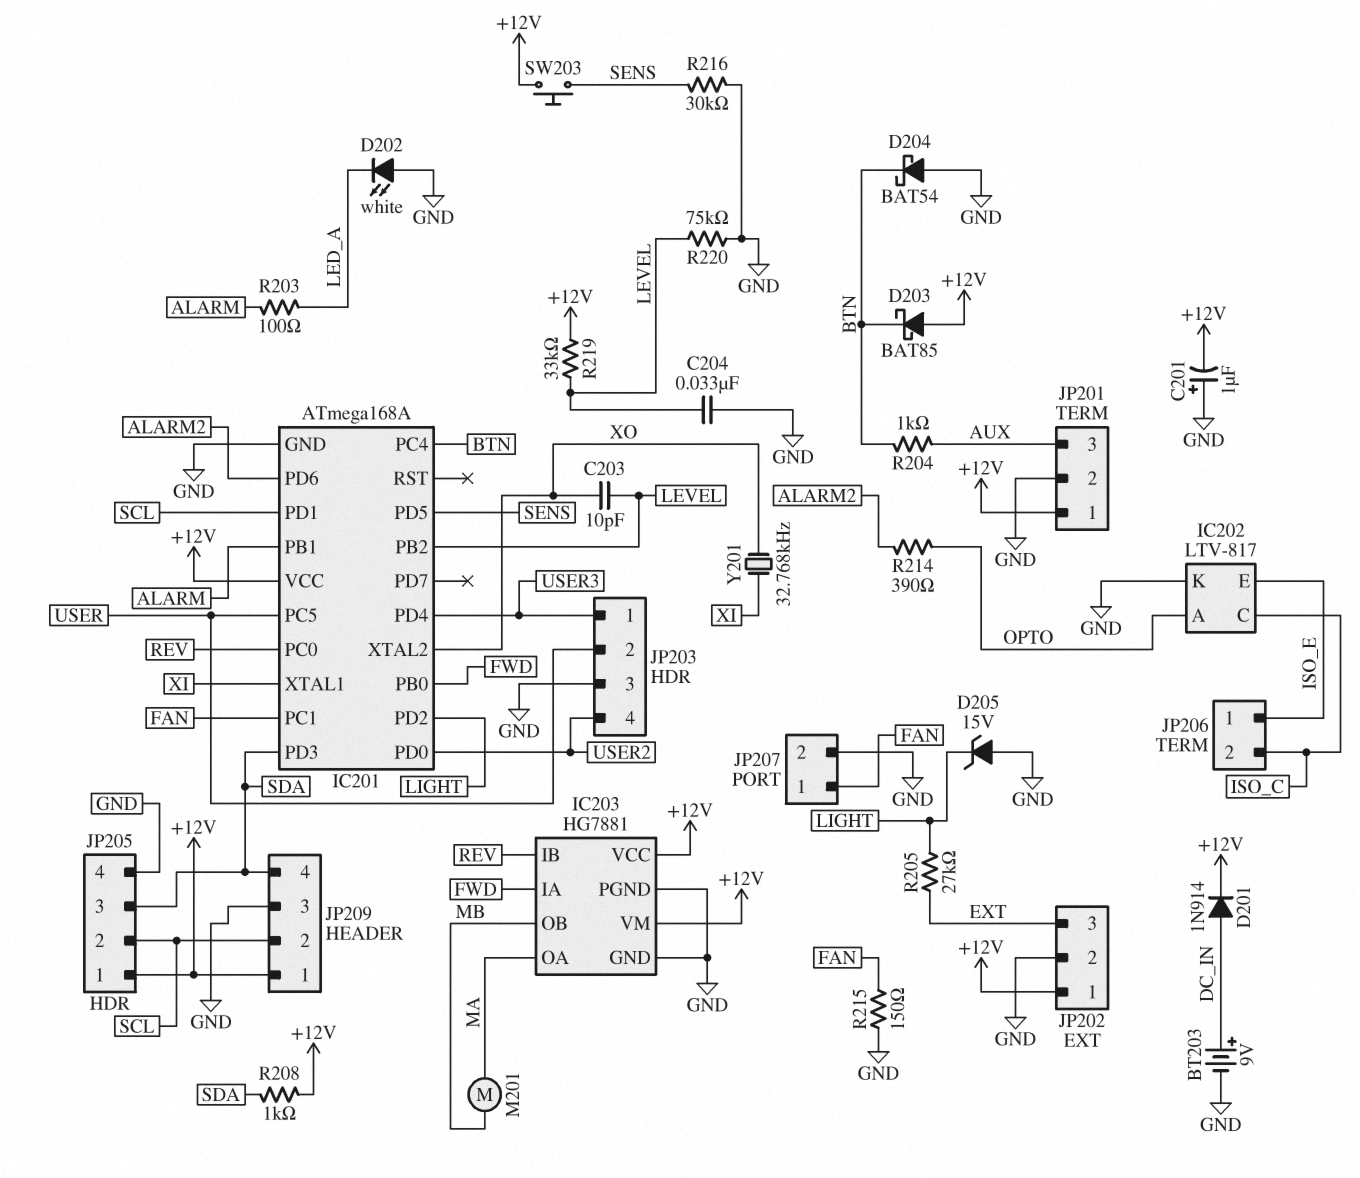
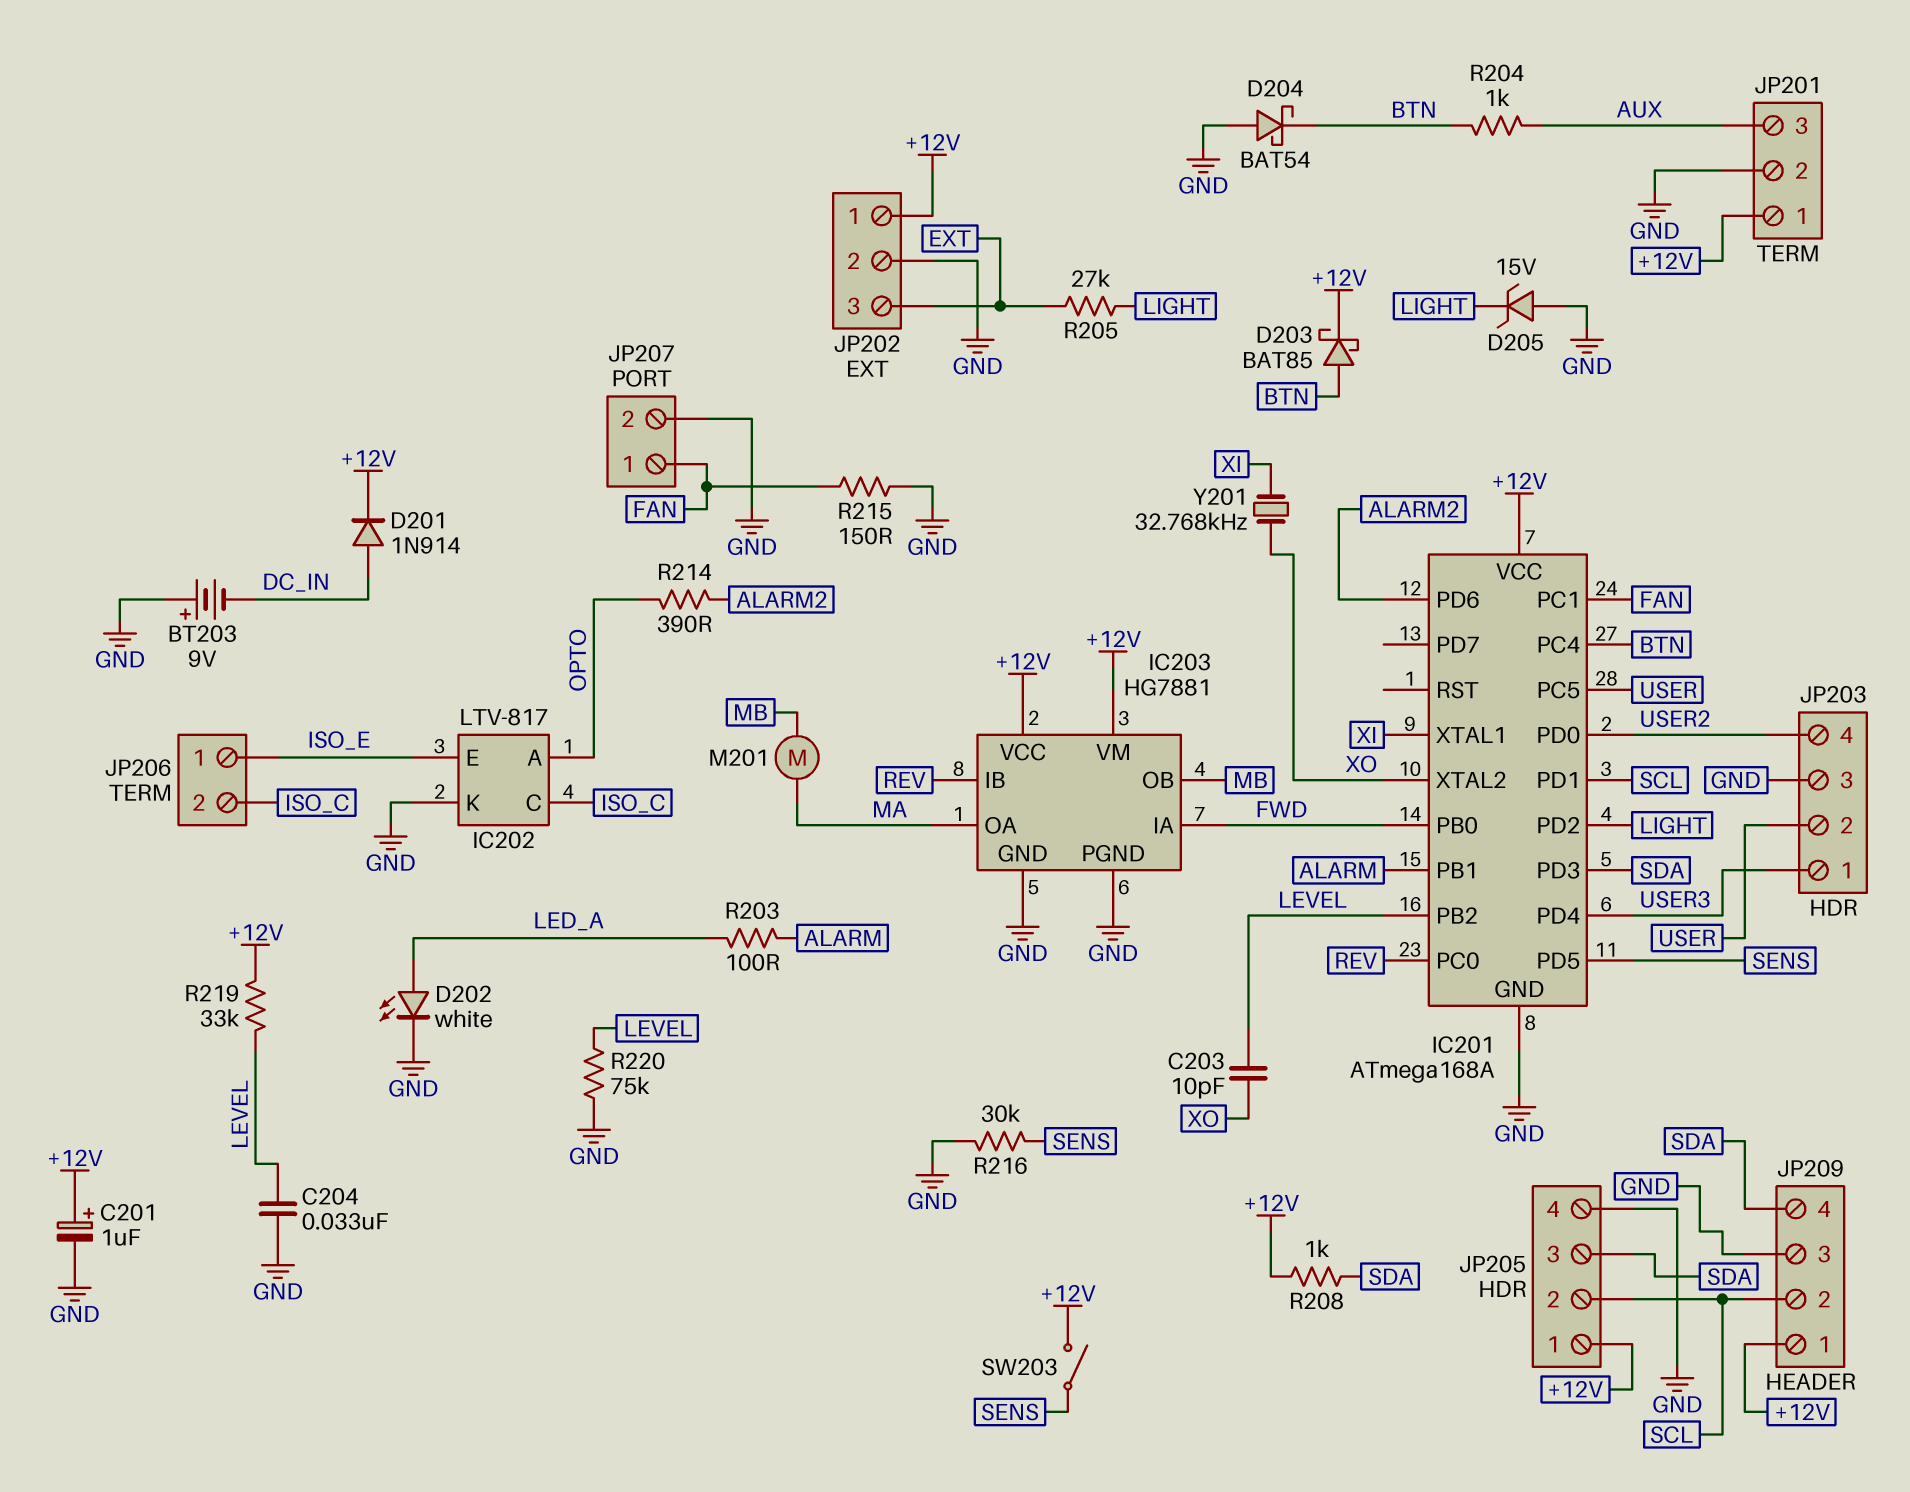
BT203: 9V (plus DC_IN, minus GND) -> 9V (plus GND, minus DC_IN)
C201: 1uF (plus GND, minus +12V) -> 1uF (plus +12V, minus GND)
D202: LED white (A GND, K LED_A) -> LED white (A LED_A, K GND)
D203: schottky BAT85 (A +12V, K BTN) -> schottky BAT85 (A BTN, K +12V)
SW203: button (+12V, SENS) -> switch (+12V, SENS)

